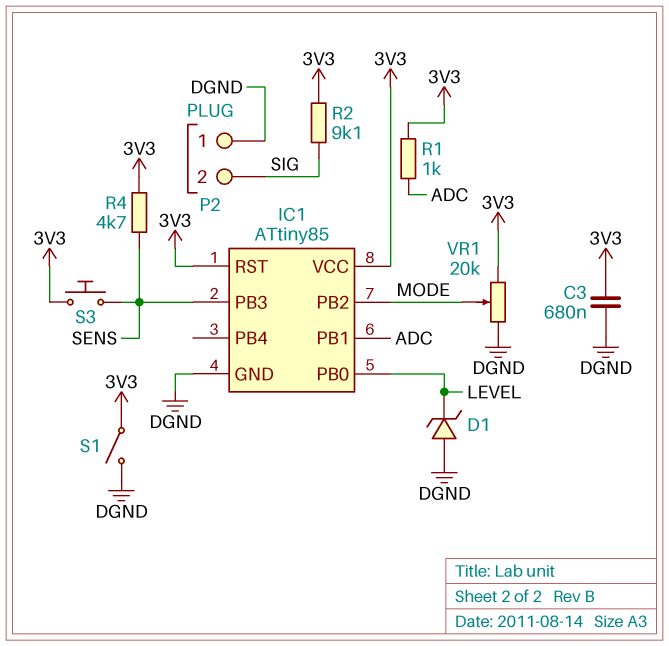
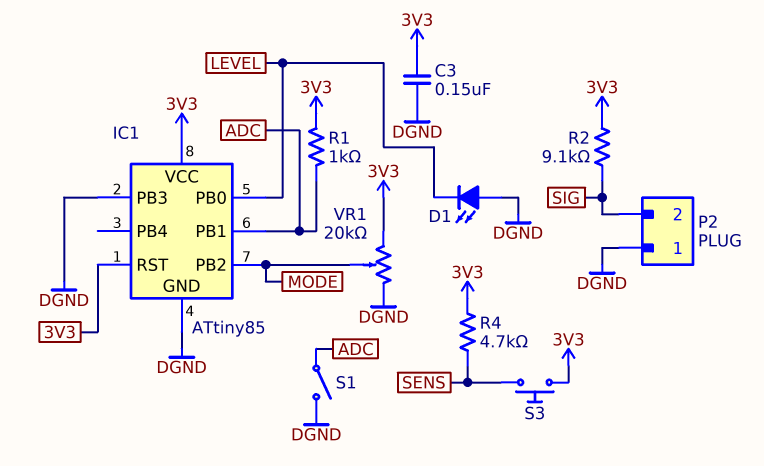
C3: 680nF (3V3, DGND) -> 150nF (3V3, DGND)
D1: zener (A DGND, K LEVEL) -> LED (A DGND, K LEVEL)
IC1 pin PB3: SENS -> DGND
S1: switch (3V3, DGND) -> switch (ADC, DGND)

